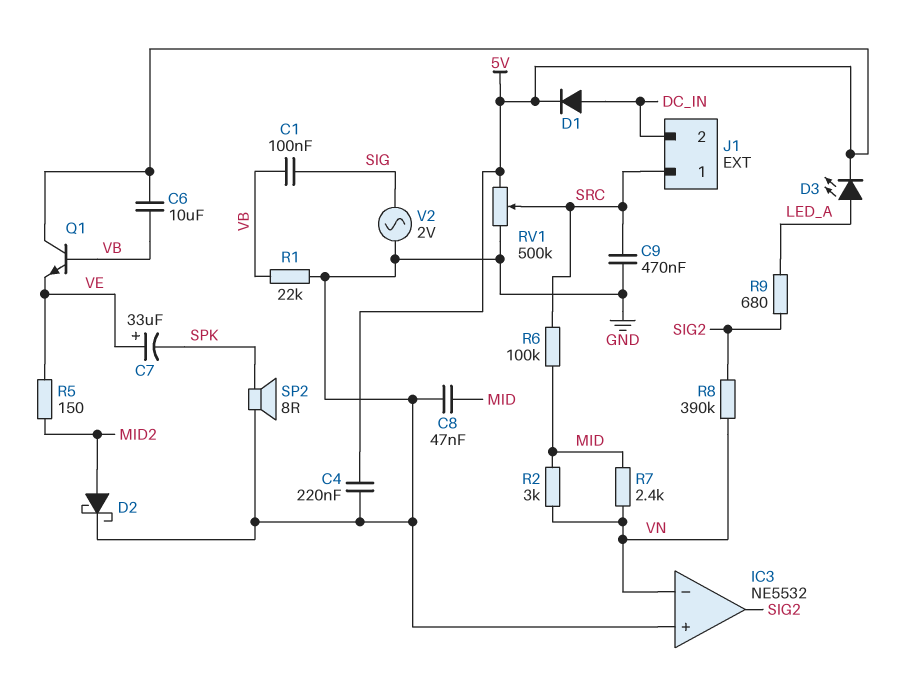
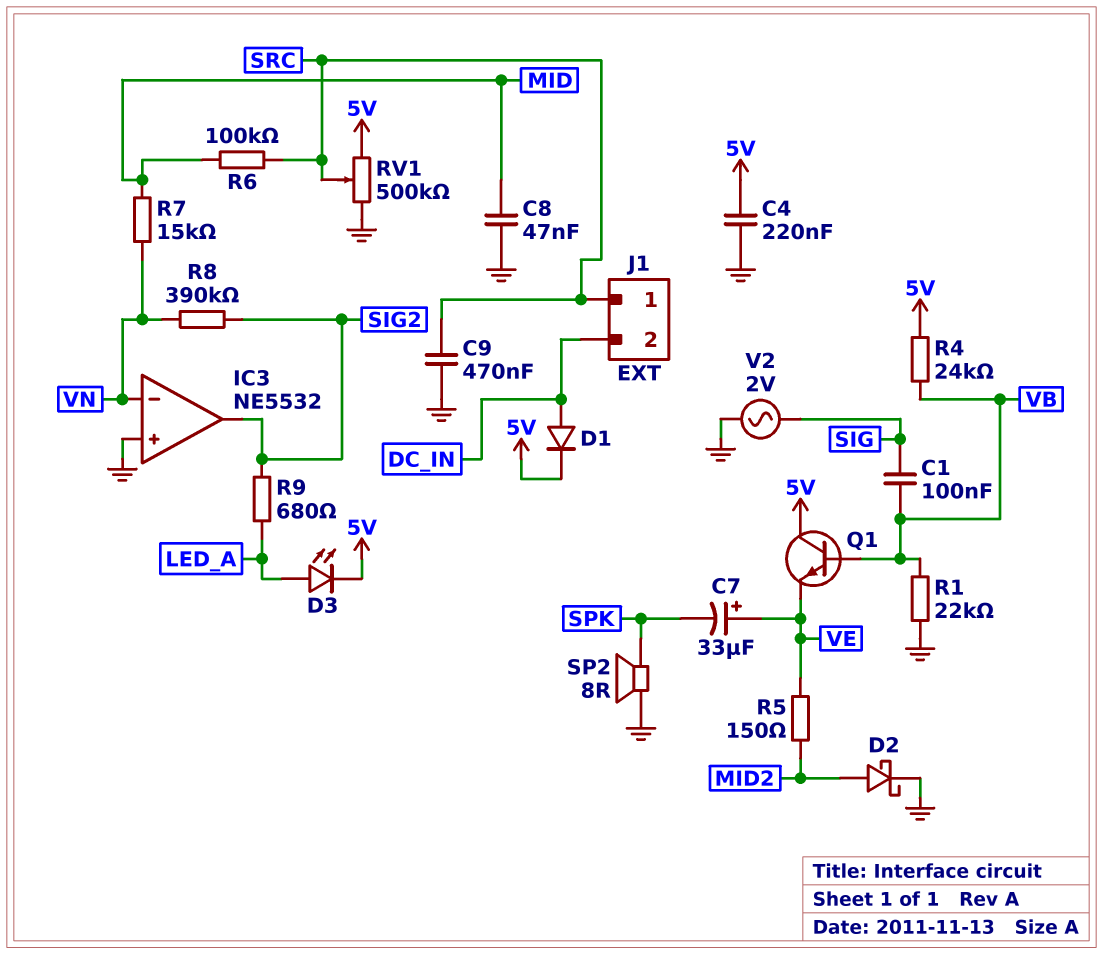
C6: 10uF (5V, VB) -> none
R2: 3k (MID, VN) -> none
R4: none -> 24k (5V, VB)
R7: 2.4k (MID, VN) -> 15k (MID, VN)

